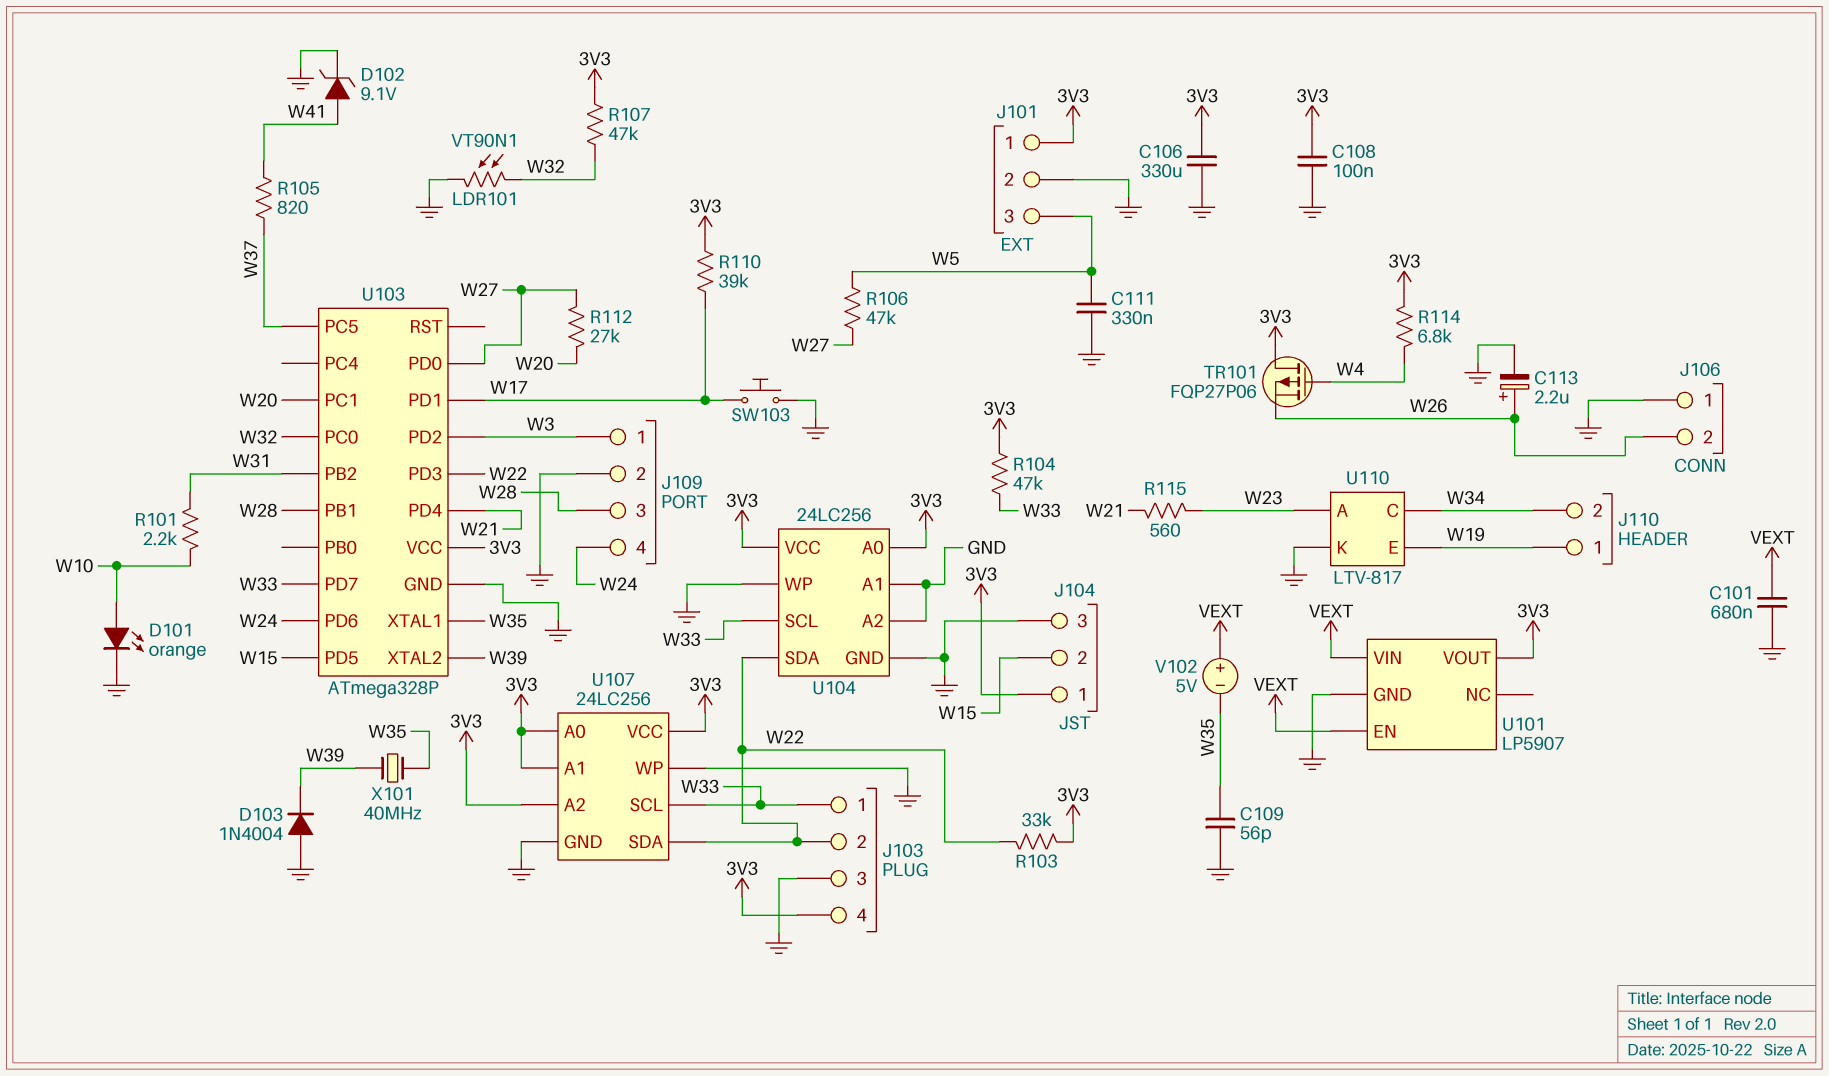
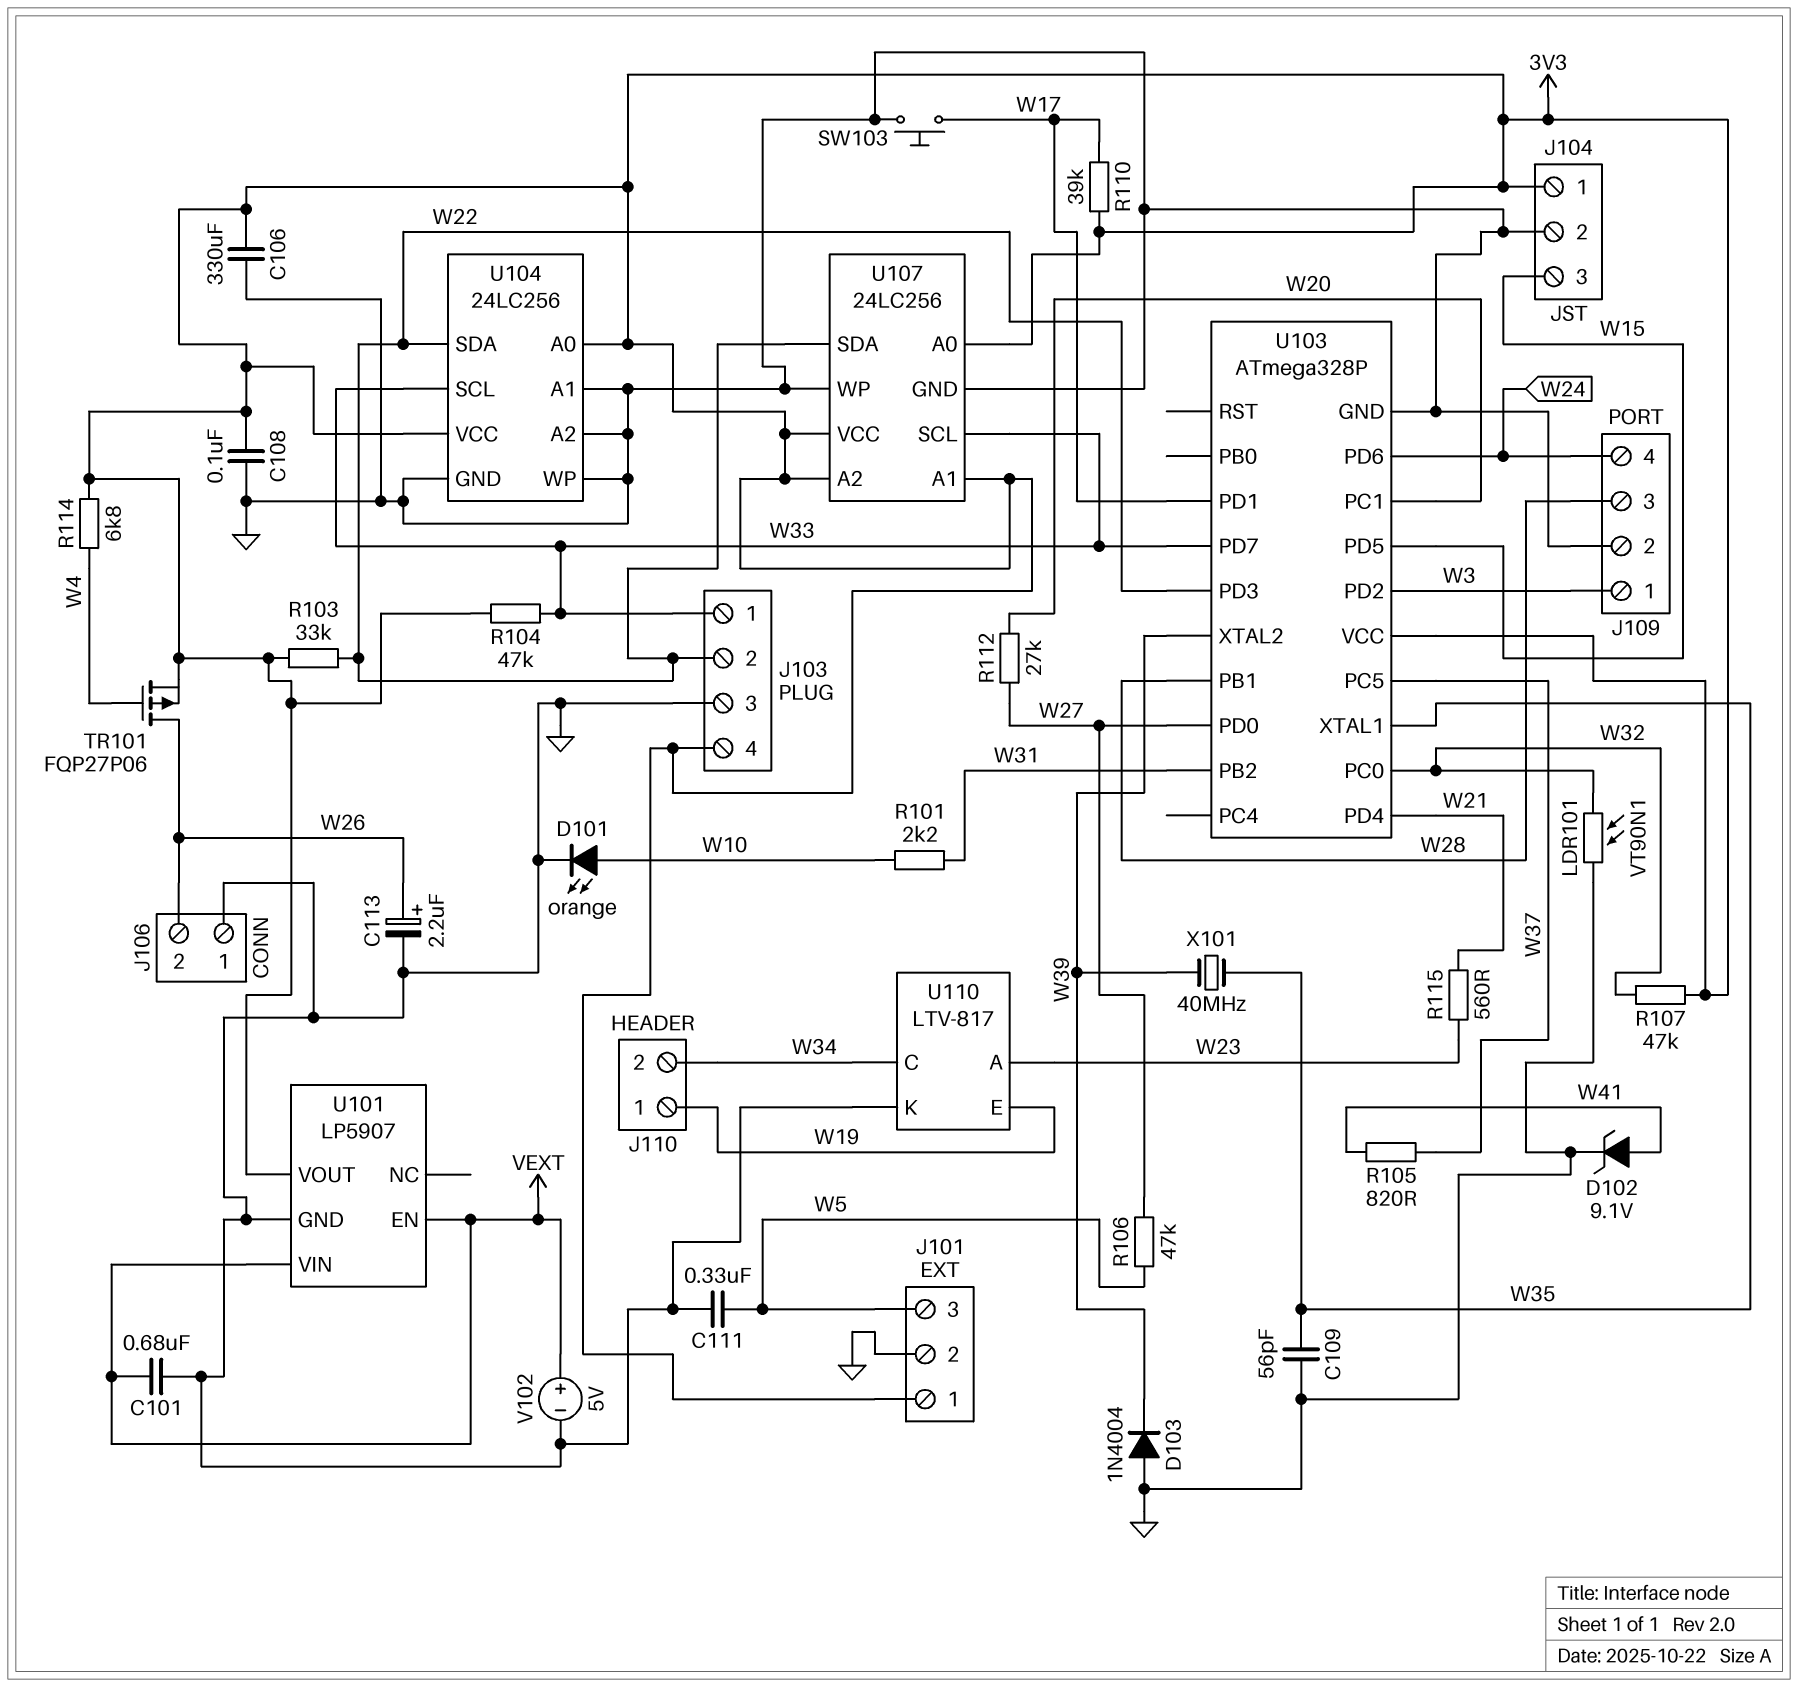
J104 pin 2: W15 -> GND
J104 pin 3: GND -> W15
TR101: PMOS FQP27P06 (G W4, D 3V3, S W26) -> PMOS FQP27P06 (G W4, D W26, S 3V3)
V102: 5V (plus VEXT, minus W35) -> 5V (plus VEXT, minus GND)

